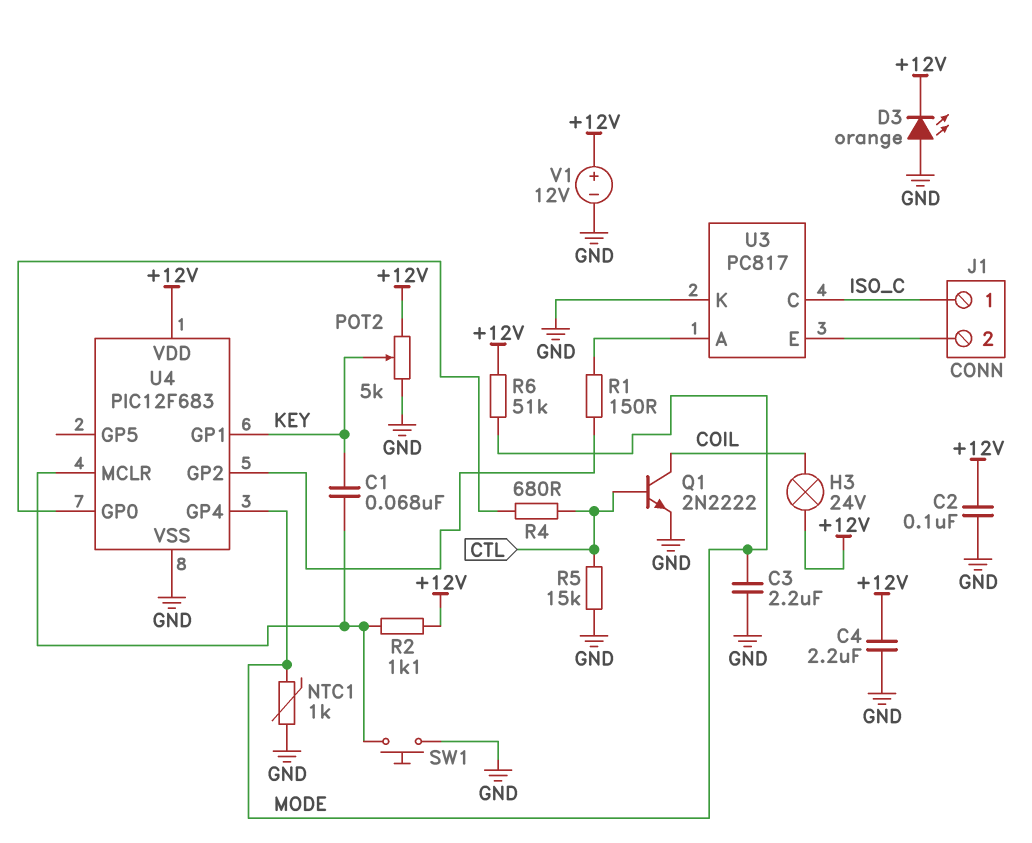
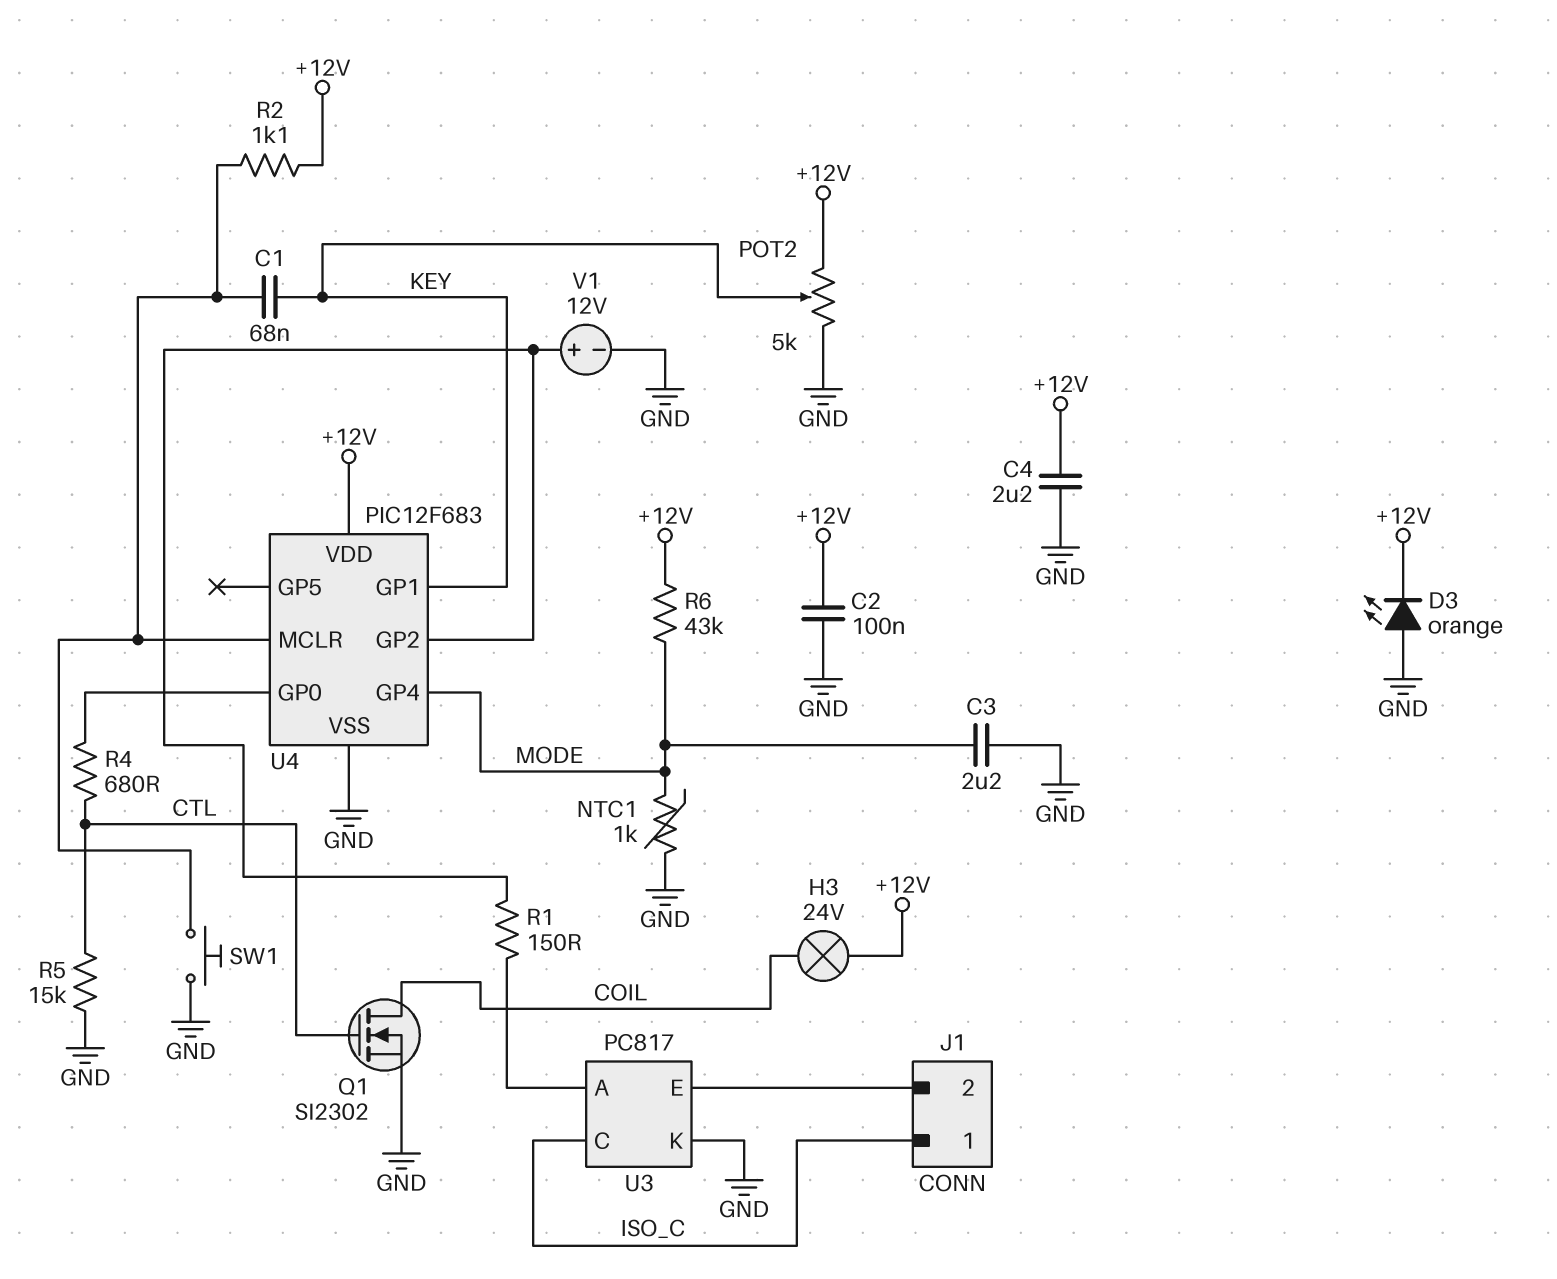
Q1: NPN 2N2222 (B CTL, C COIL, E GND) -> NMOS SI2302 (G CTL, D COIL, S GND)
R6: 51k (+12V, MODE) -> 43k (+12V, MODE)
V1: 12V (plus +12V, minus GND) -> 12V (plus U4/GP2, minus GND)

